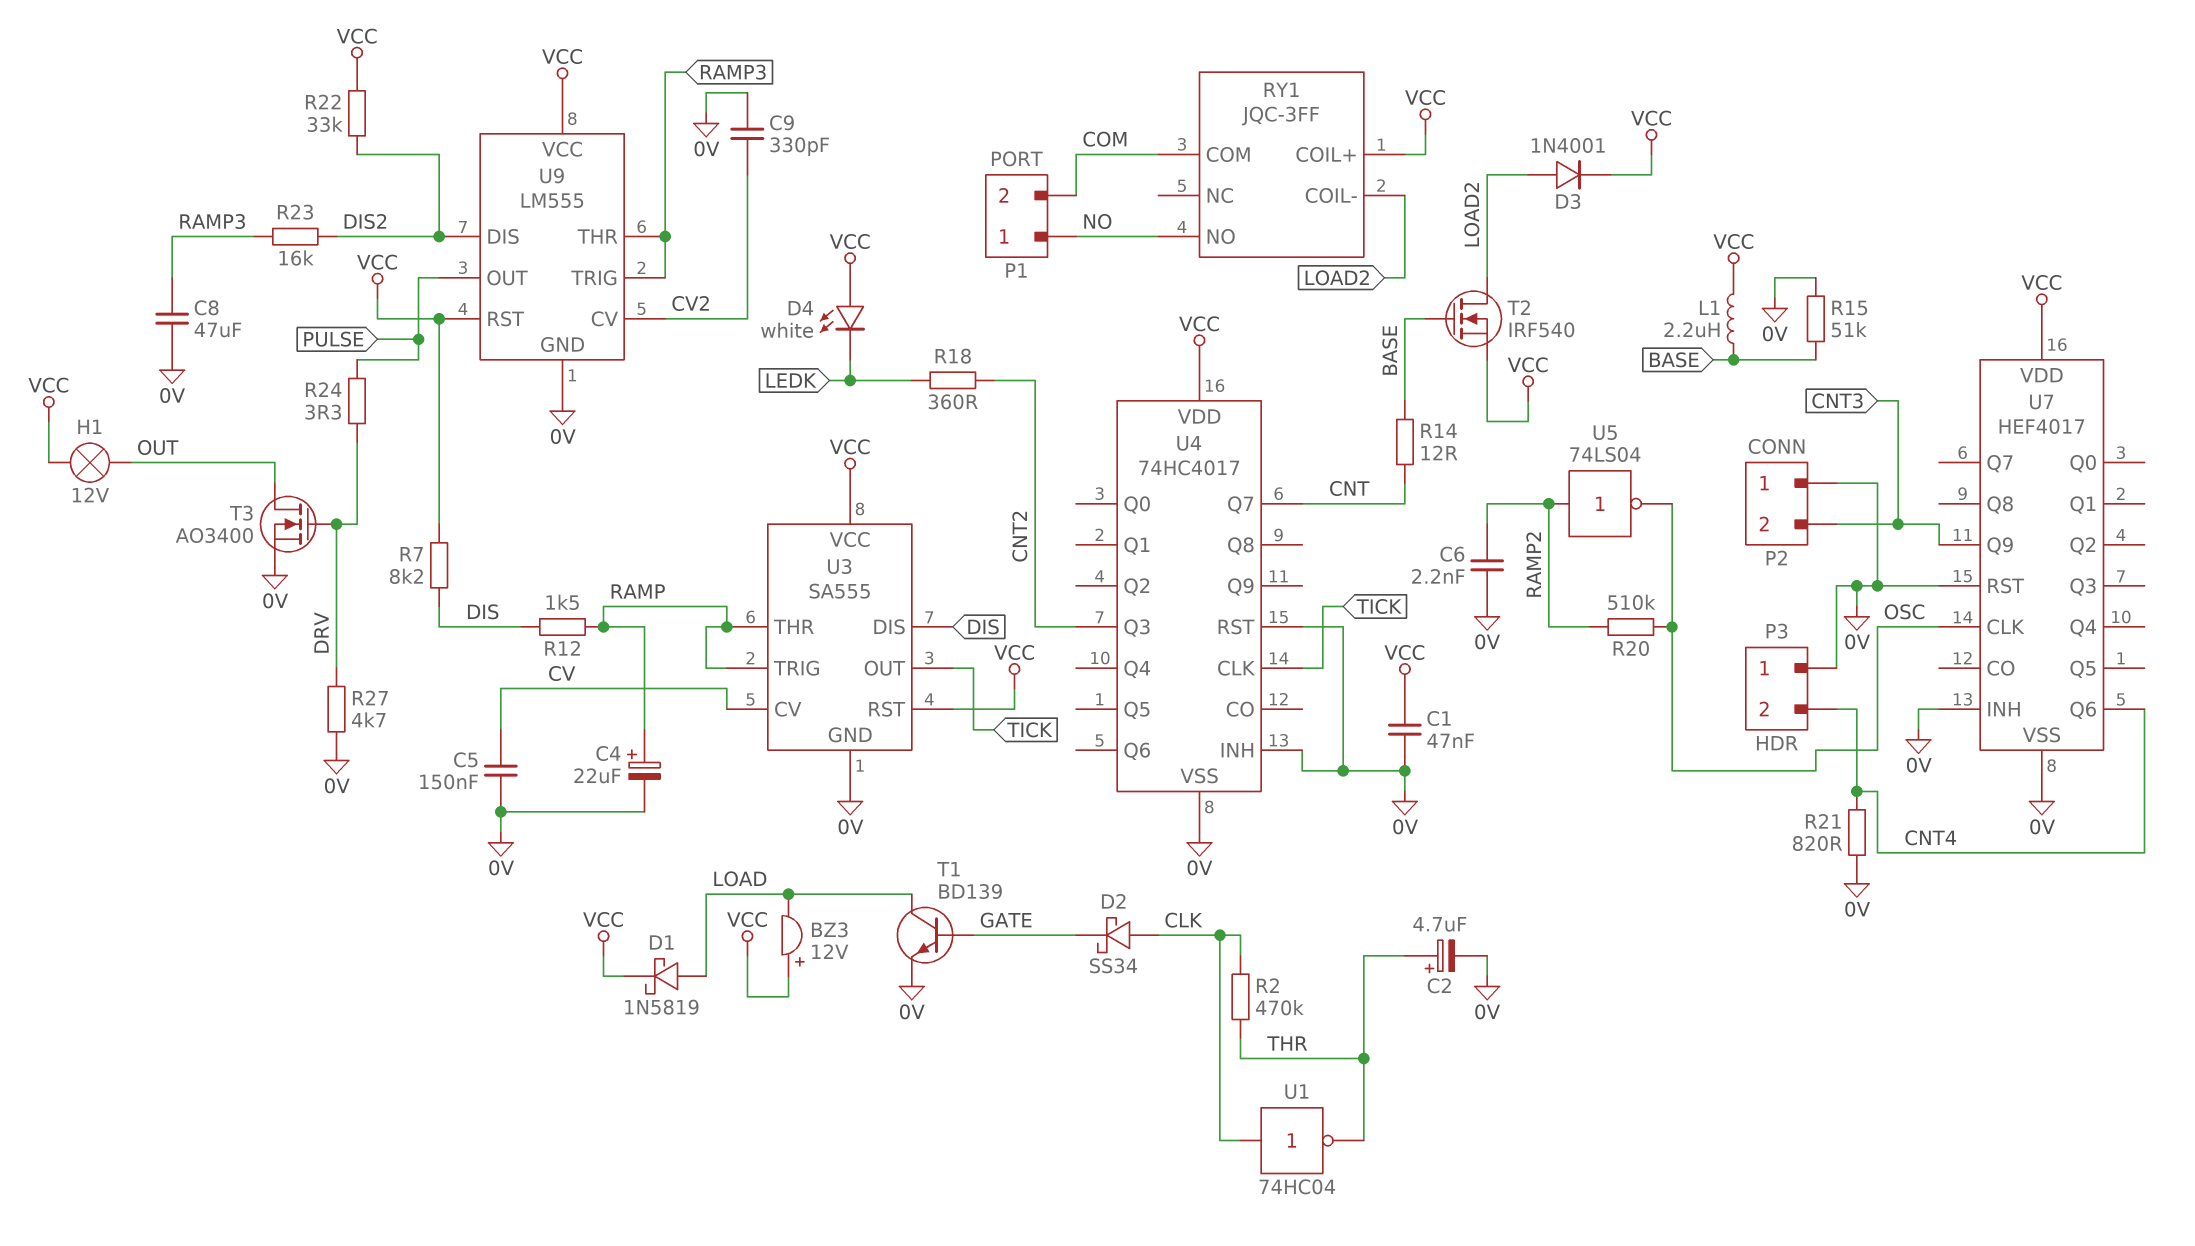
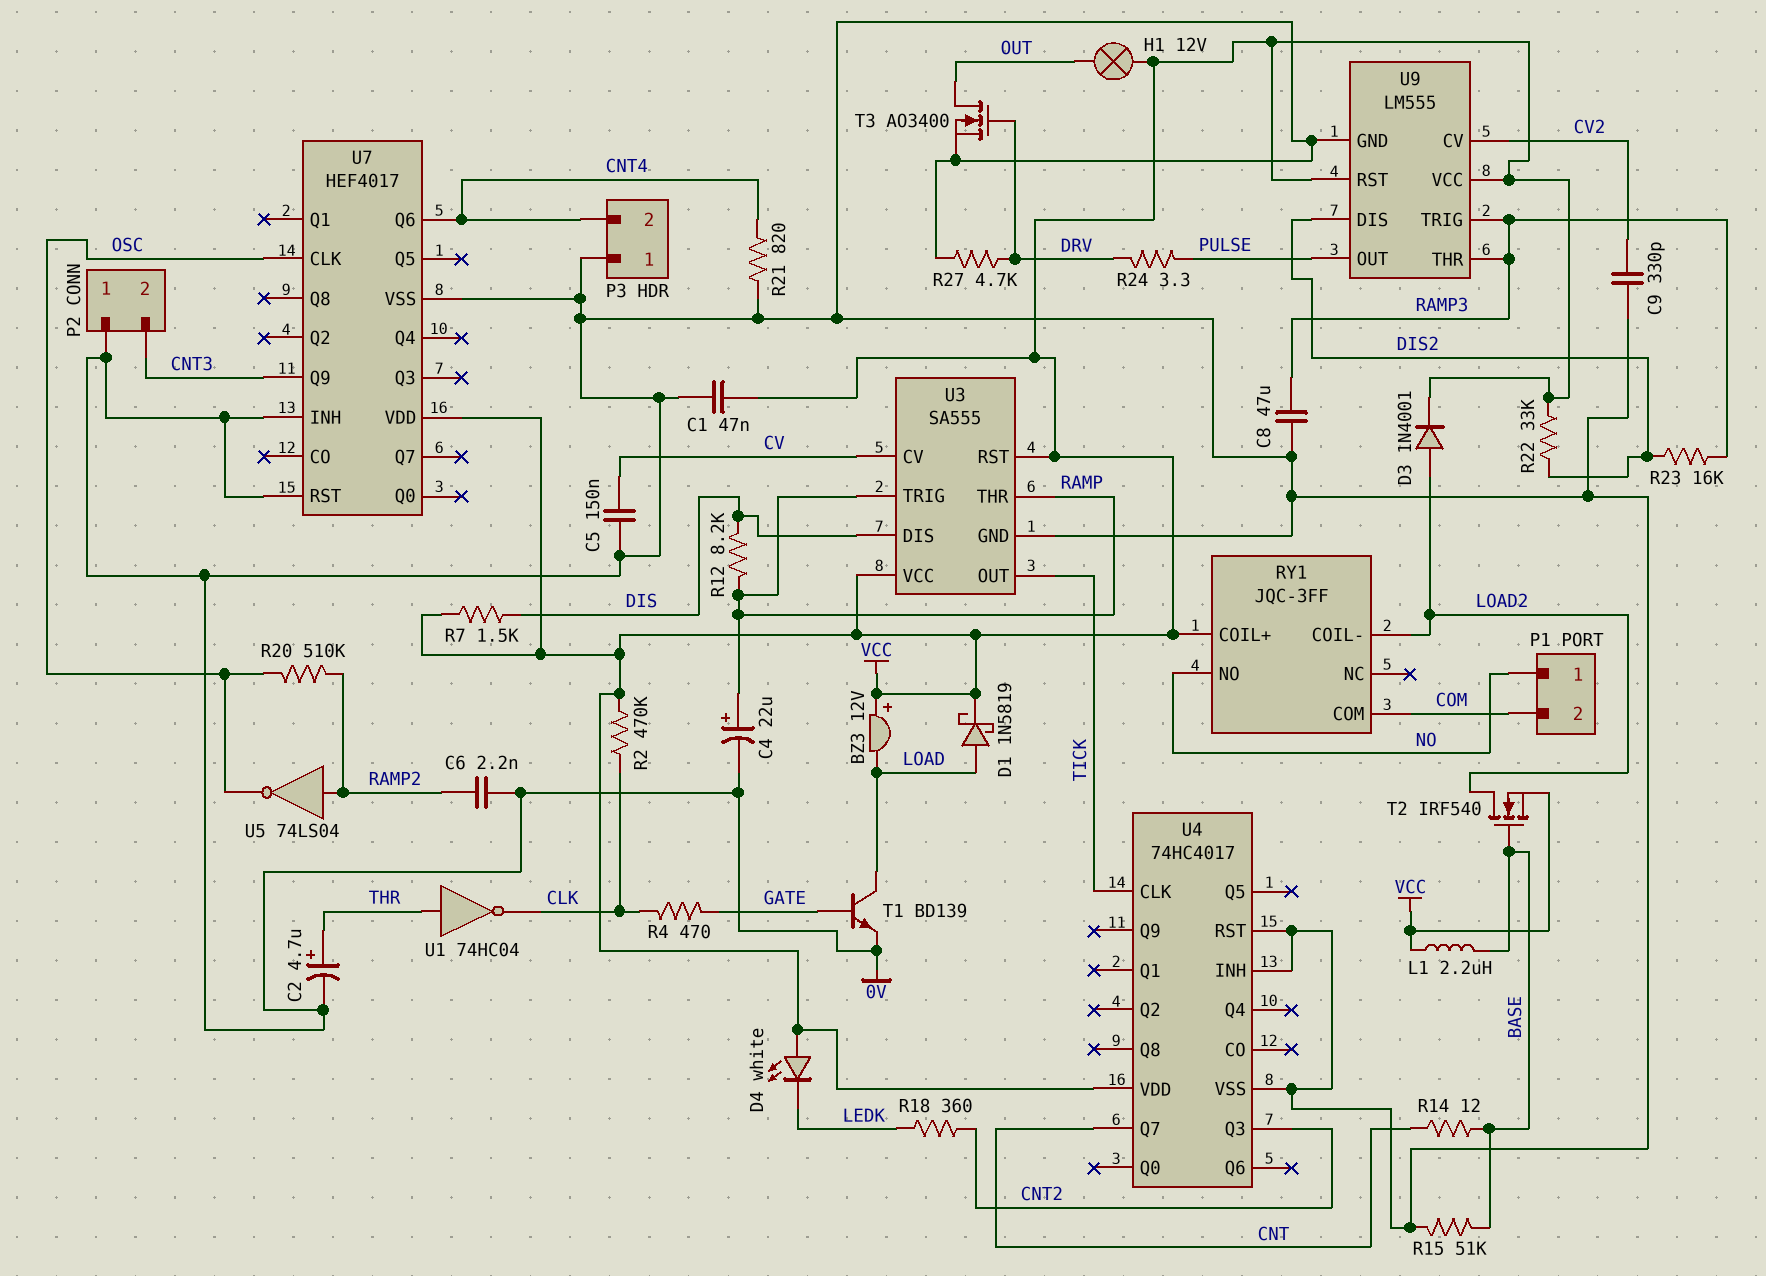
D2: schottky SS34 (A CLK, K GATE) -> none
R2: 470k (CLK, THR) -> 470k (CLK, VCC)
R4: none -> 470 (CLK, GATE)
R7: 8.2k (DIS, VCC) -> 1.5k (DIS, VCC)
R12: 1.5k (DIS, RAMP) -> 8.2k (DIS, RAMP)
U1: NOT 74HC04 (in CLK, out THR) -> NOT 74HC04 (in THR, out CLK)

